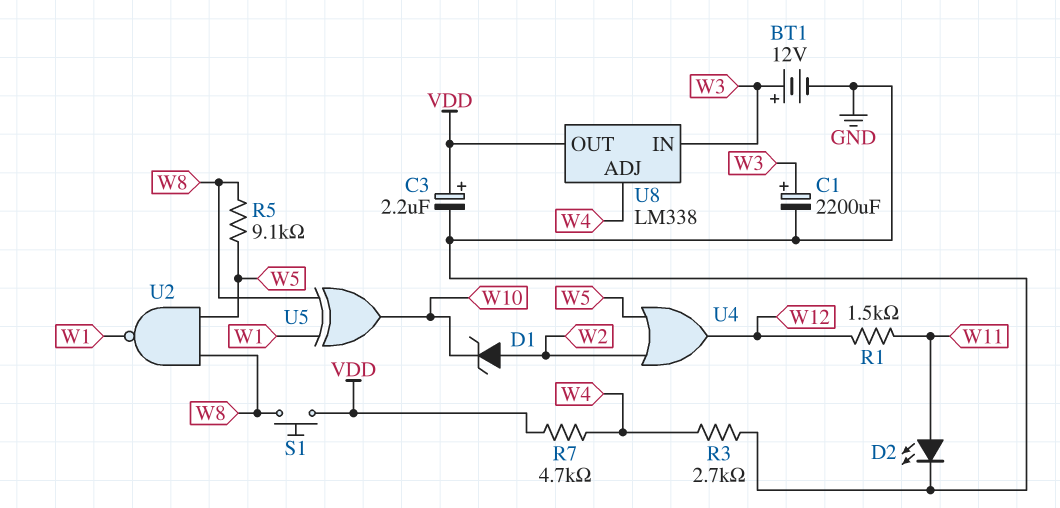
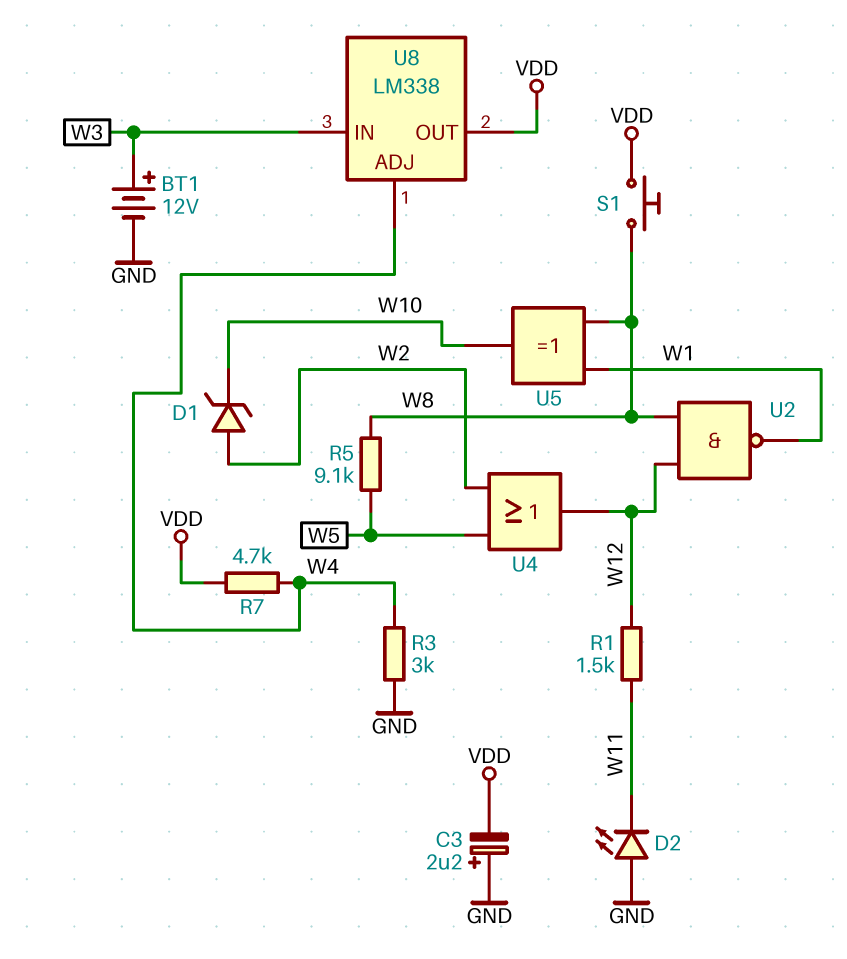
C1: 2200uF (plus W3, minus GND) -> none
C3: 2.2uF (plus VDD, minus GND) -> 2.2uF (plus GND, minus VDD)
D2: LED (A W11, K GND) -> LED (A GND, K W11)
R3: 2.7k (GND, W4) -> 3k (GND, W4)
U2: NAND (in W5, in W8, out W1) -> NAND (in W8, in W12, out W1)

